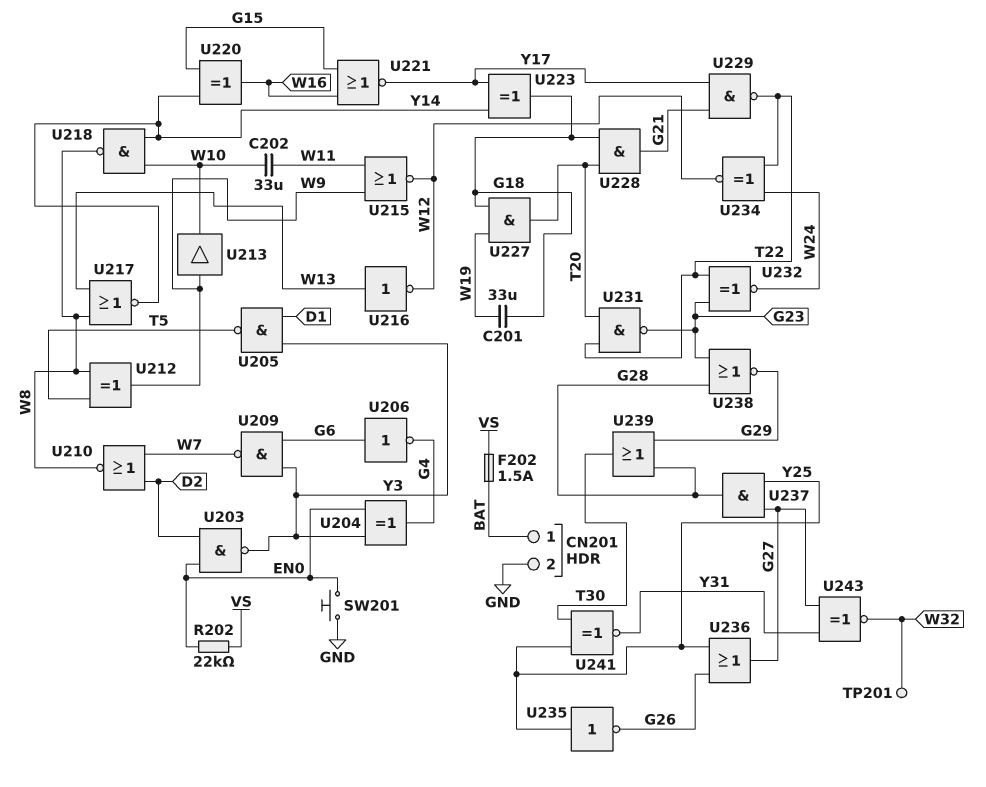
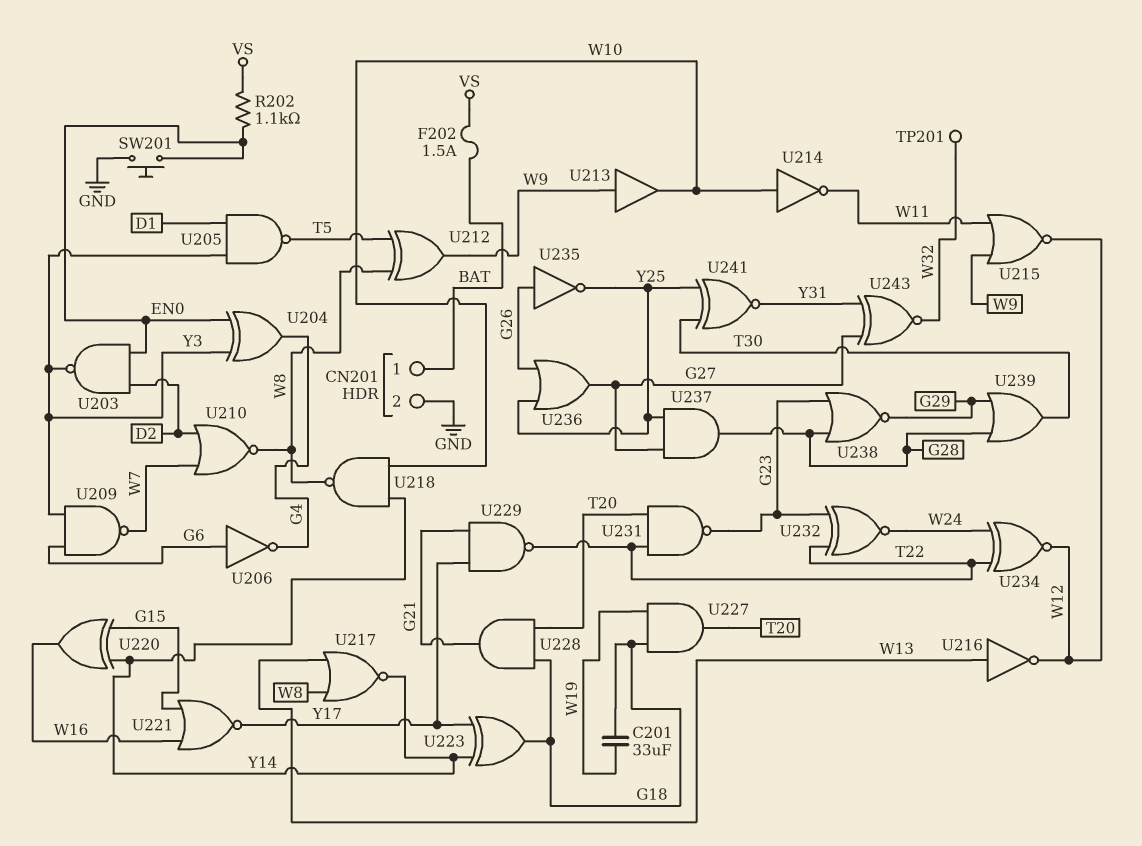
C202: 33uF (W10, W11) -> none
R202: 22k (EN0, VS) -> 1.1k (EN0, VS)
U214: none -> NOT (in W10, out W11)
U235: NOT (in Y25, out G26) -> NOT (in G26, out Y25)

